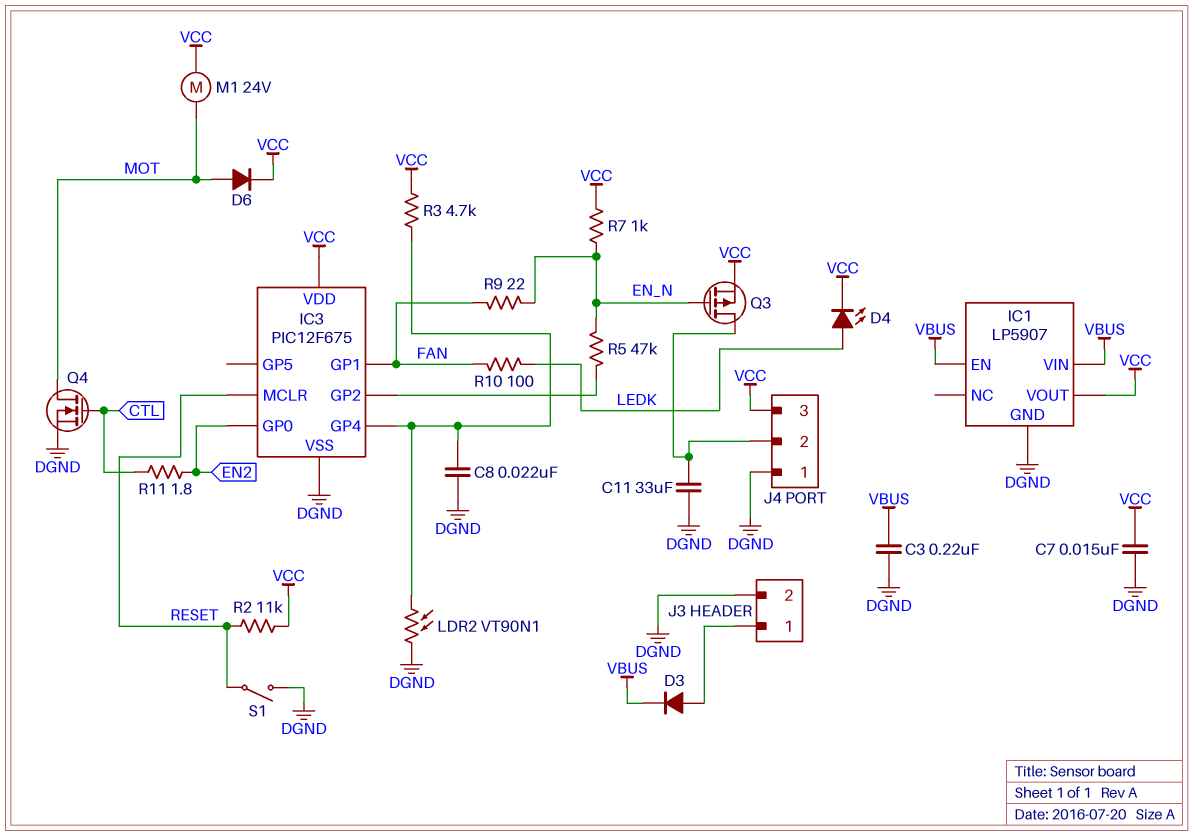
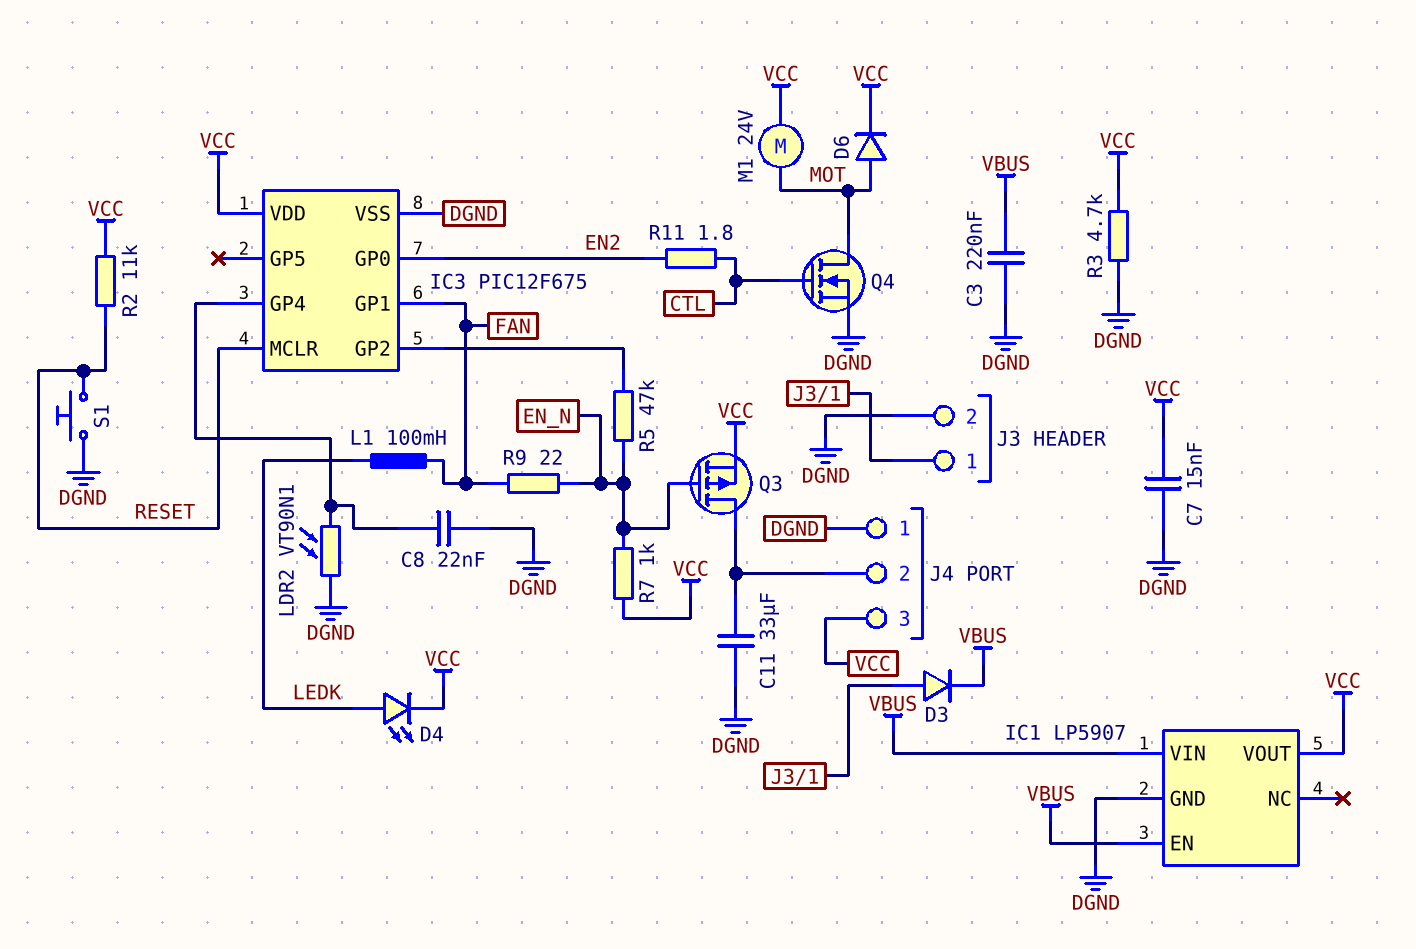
L1: none -> 100mH (FAN, LEDK)
R3: 4.7k (IC3/GP4, VCC) -> 4.7k (DGND, VCC)
R10: 100 (FAN, LEDK) -> none
S1: switch (DGND, RESET) -> button (DGND, RESET)

